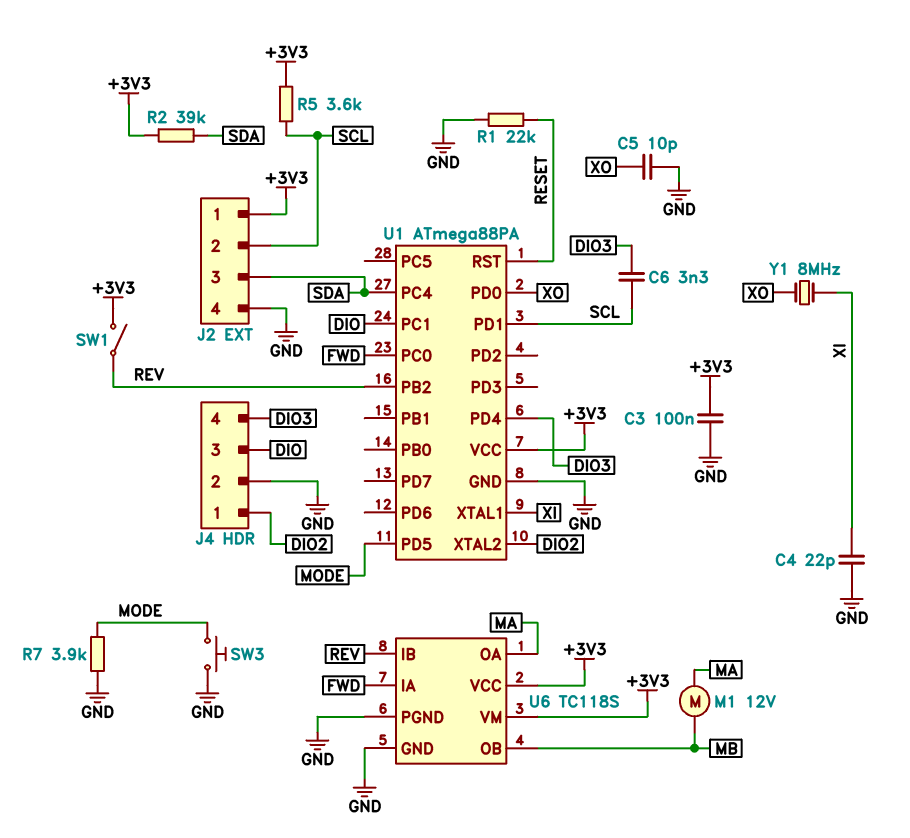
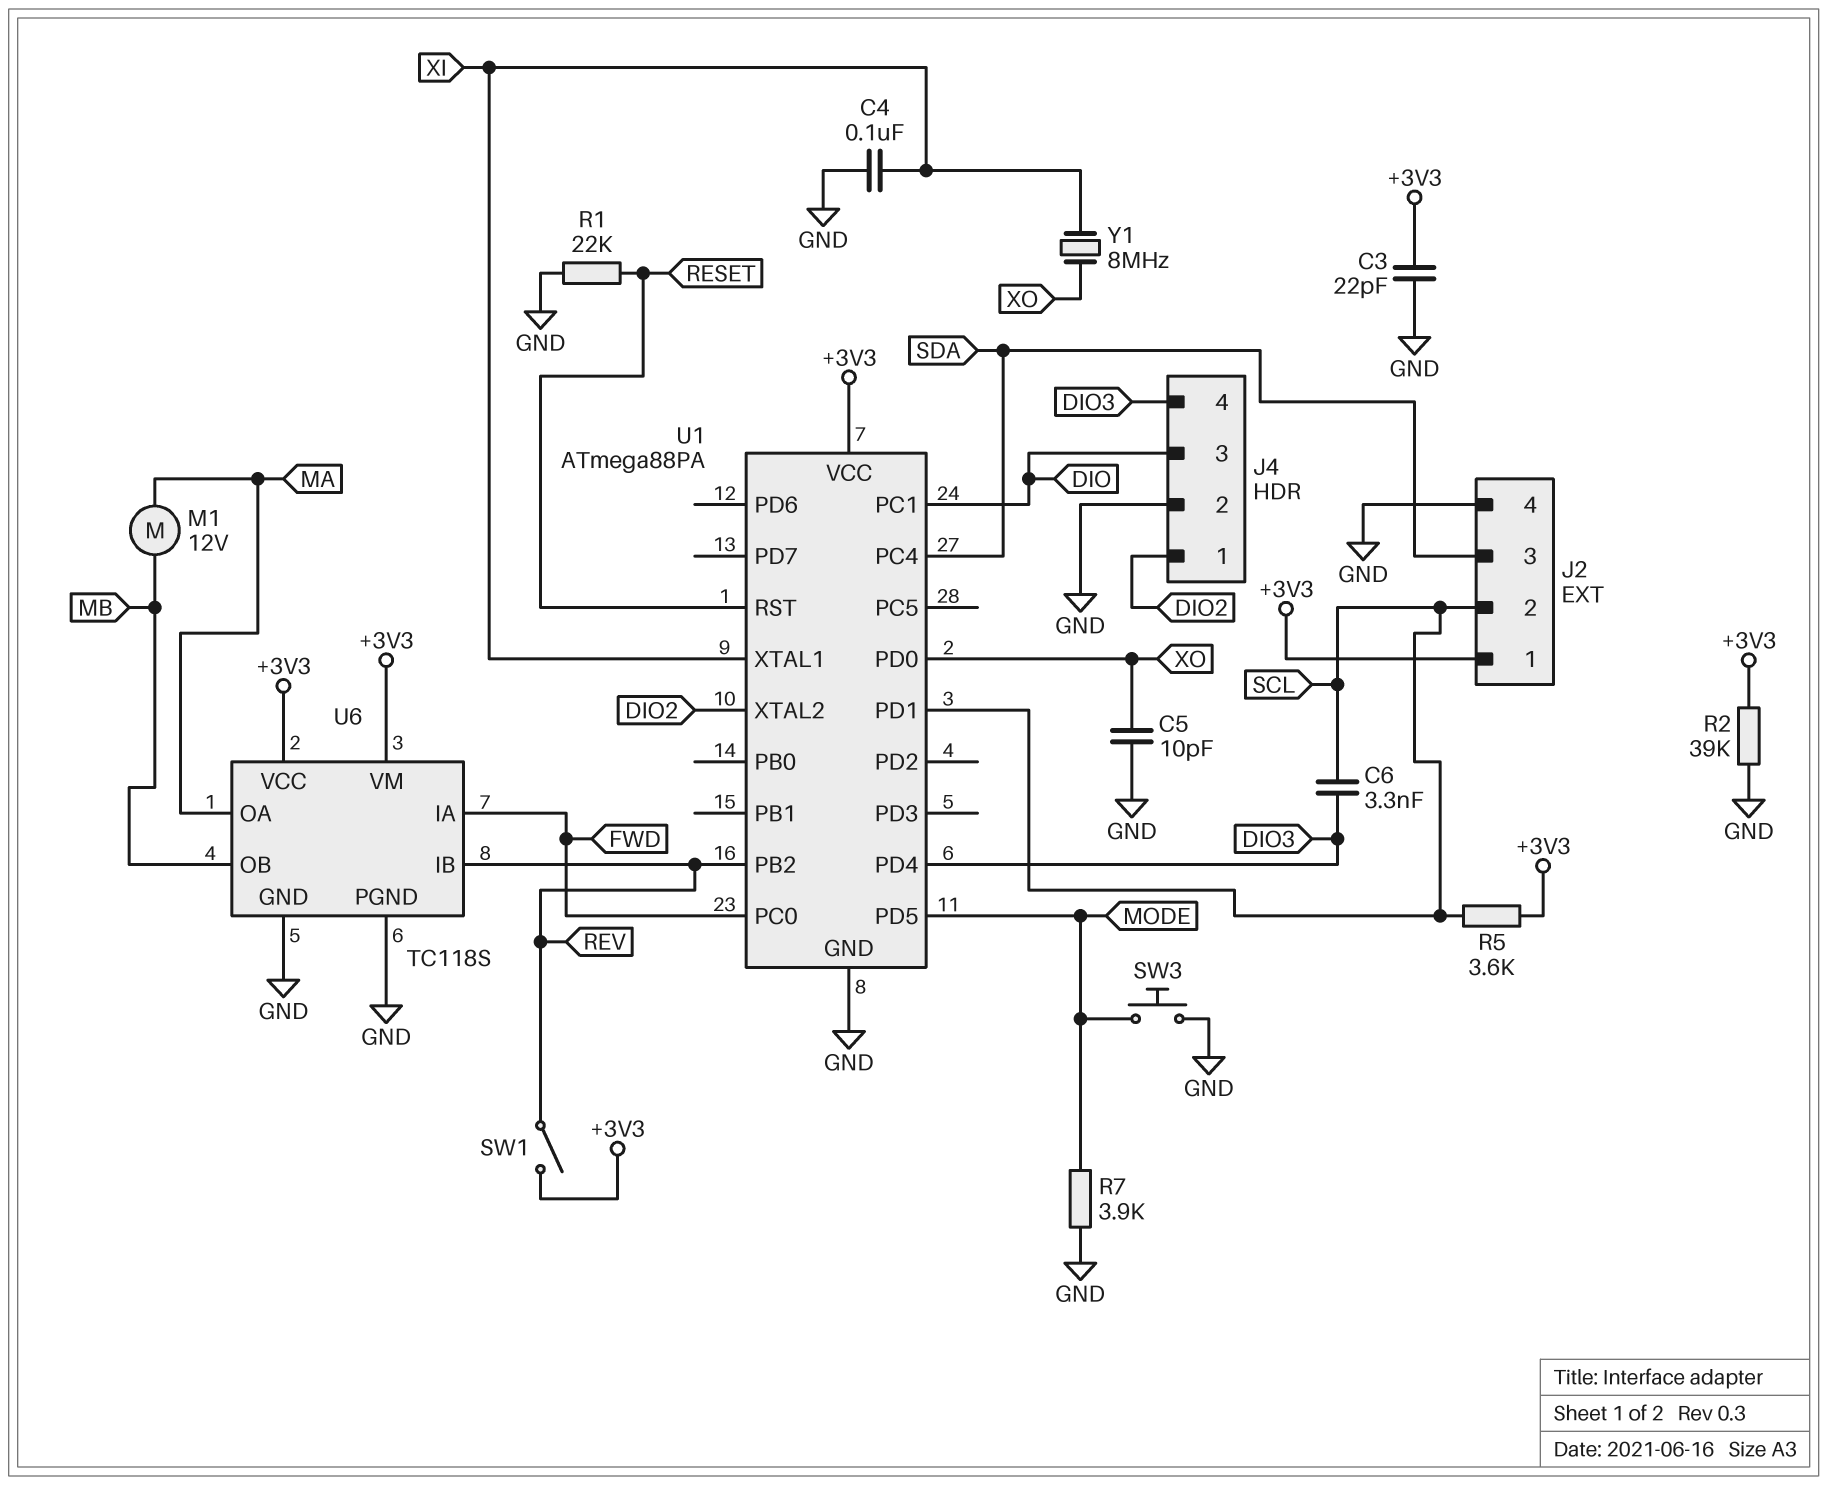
C3: 100nF (+3V3, GND) -> 22pF (+3V3, GND)
C4: 22pF (GND, XI) -> 100nF (GND, XI)
R2: 39k (+3V3, SDA) -> 39k (+3V3, GND)

